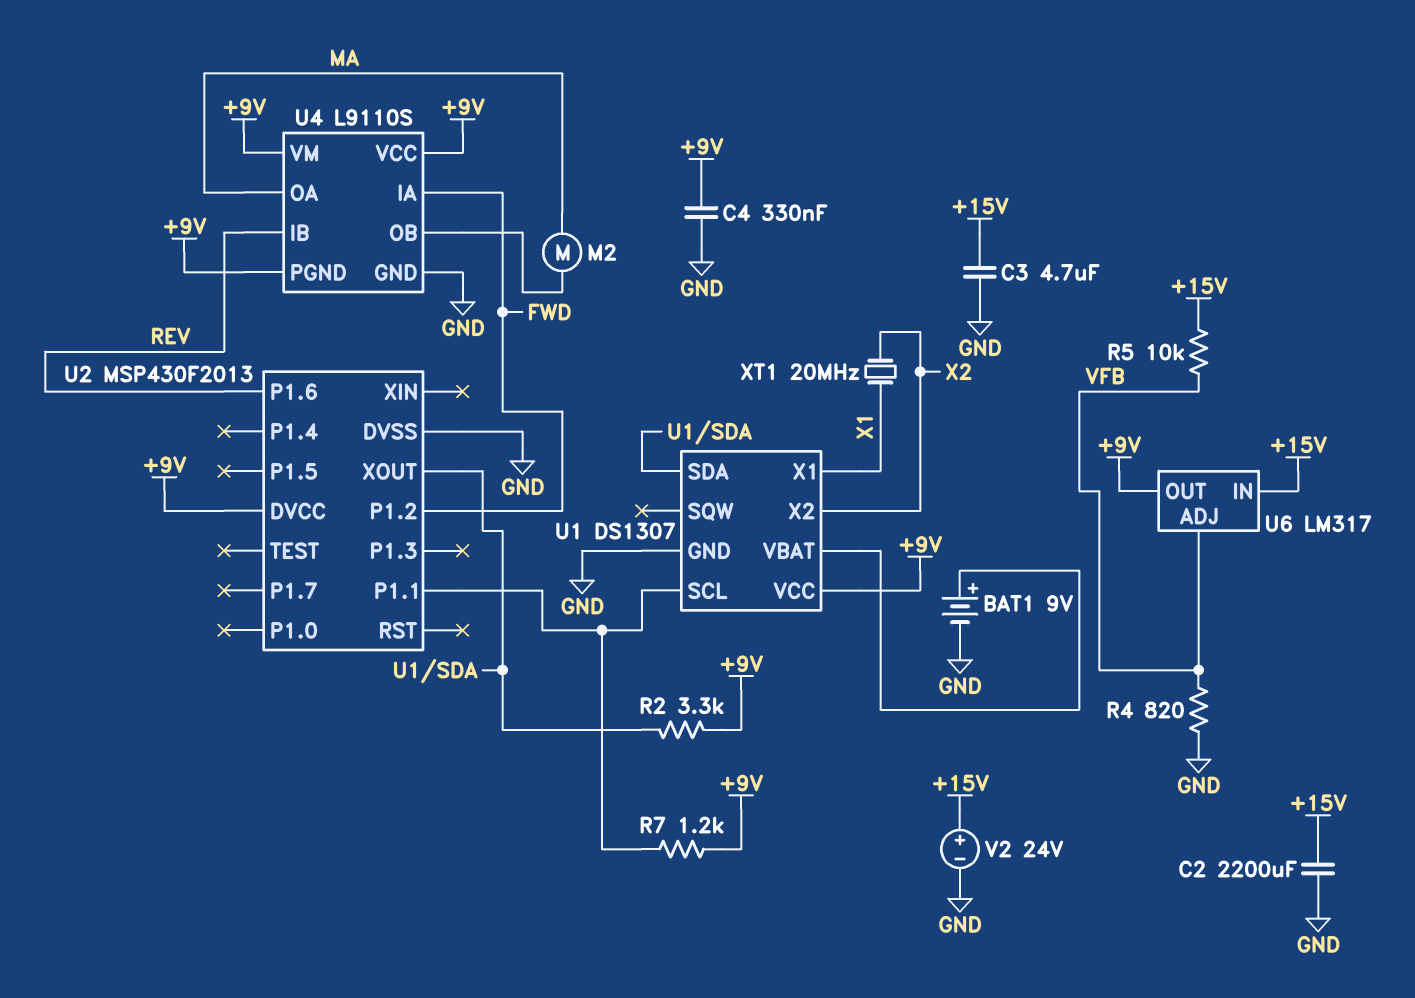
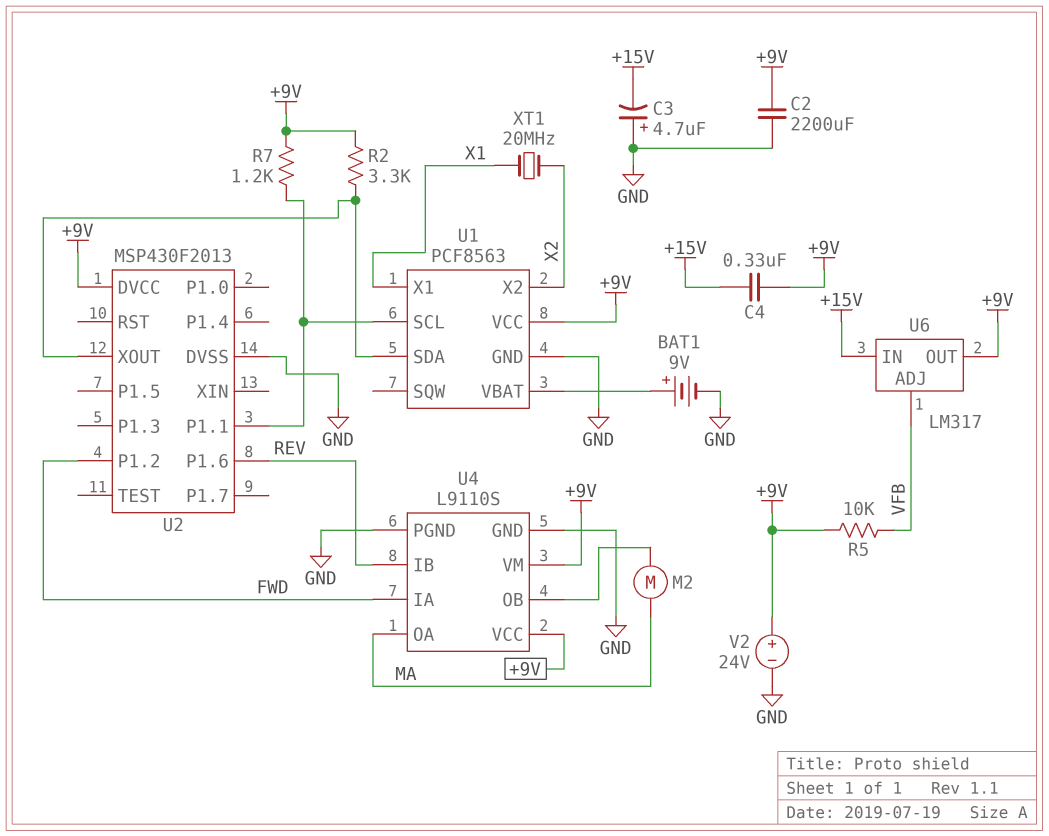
C2: 2200uF (+15V, GND) -> 2200uF (+9V, GND)
C3: 4.7uF (+15V, GND) -> 4.7uF (plus GND, minus +15V)
C4: 330nF (+9V, GND) -> 330nF (+9V, +15V)
R4: 820 (GND, VFB) -> none
R5: 10k (+15V, VFB) -> 10k (+9V, VFB)
U1: DS1307 -> PCF8563
U4 pin PGND: +9V -> GND
V2: 24V (plus +15V, minus GND) -> 24V (plus +9V, minus GND)

